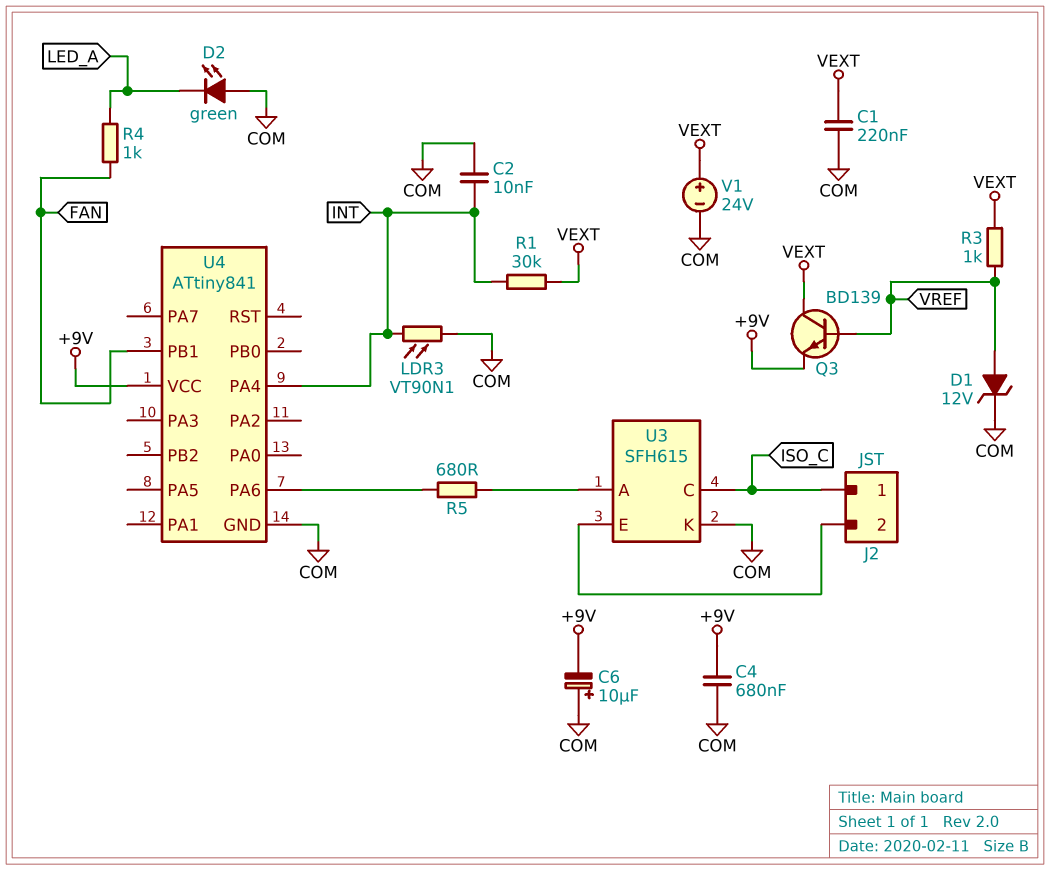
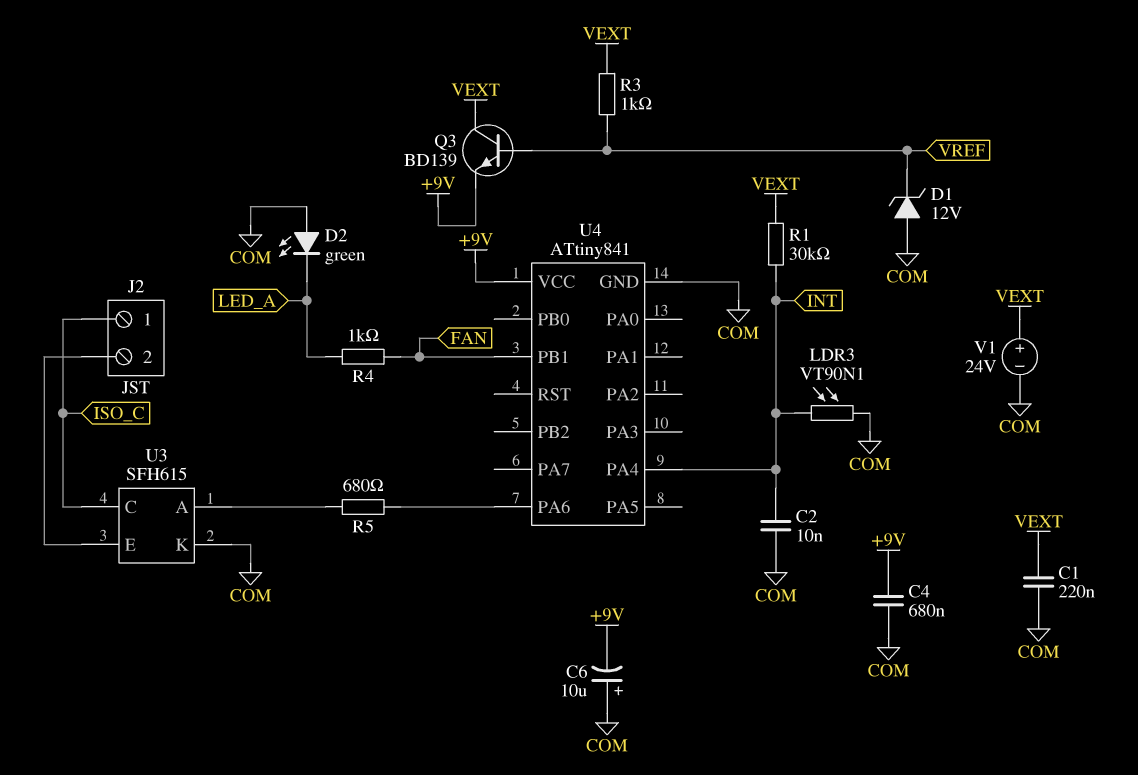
D1: zener 12V (A VREF, K COM) -> zener 12V (A COM, K VREF)

